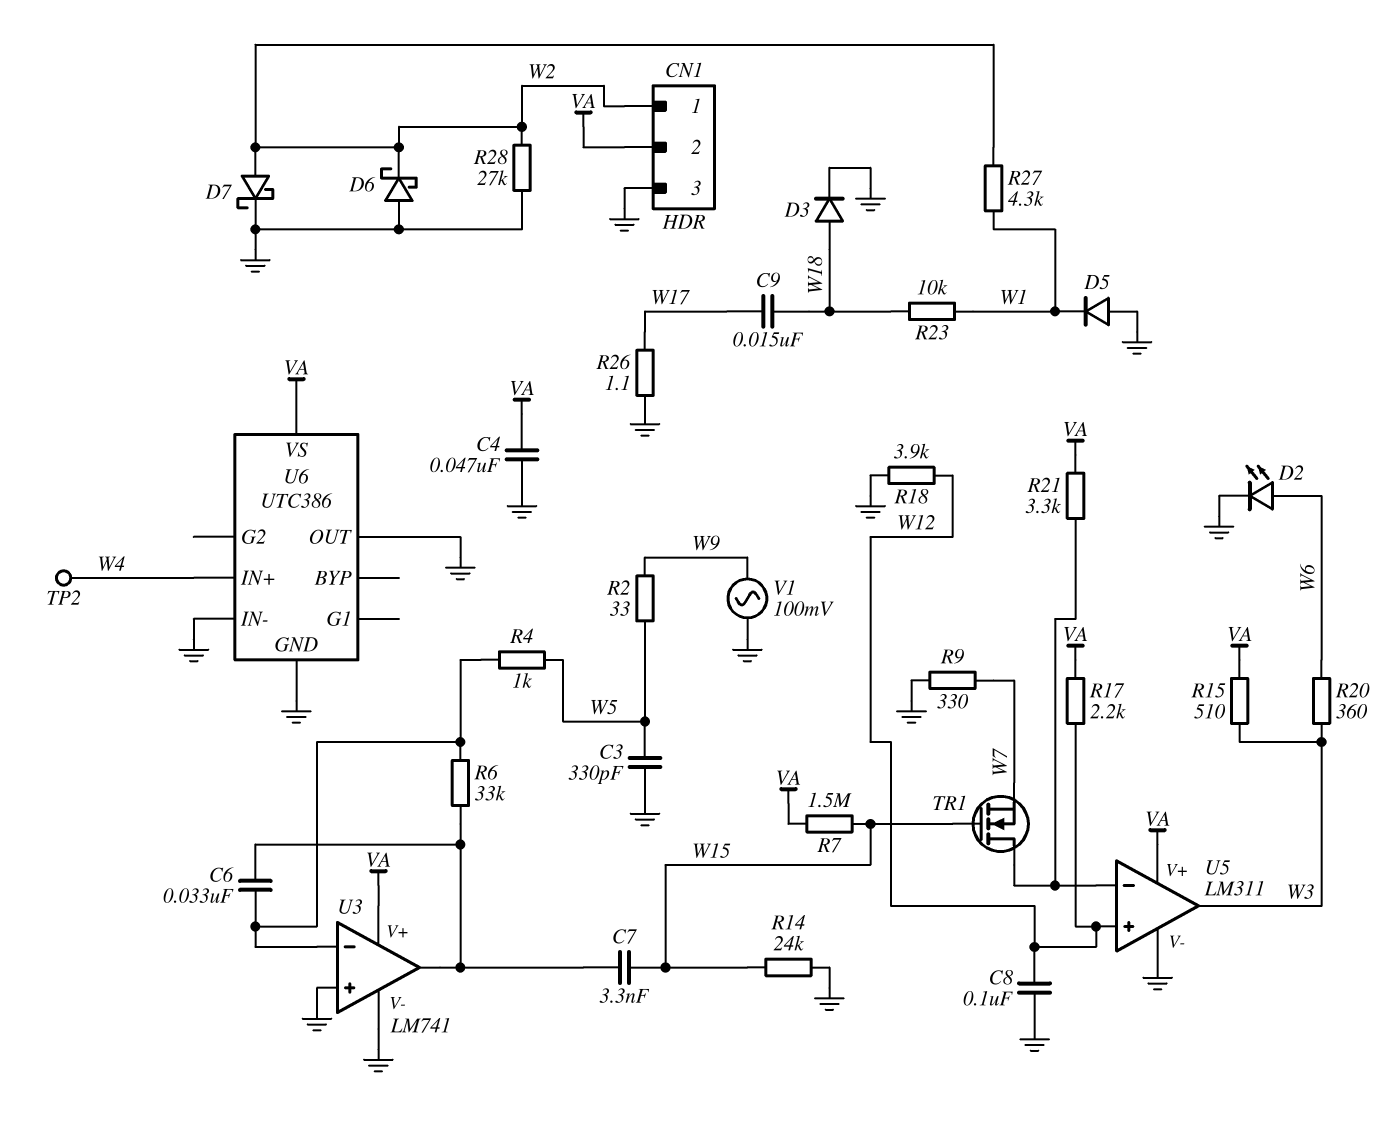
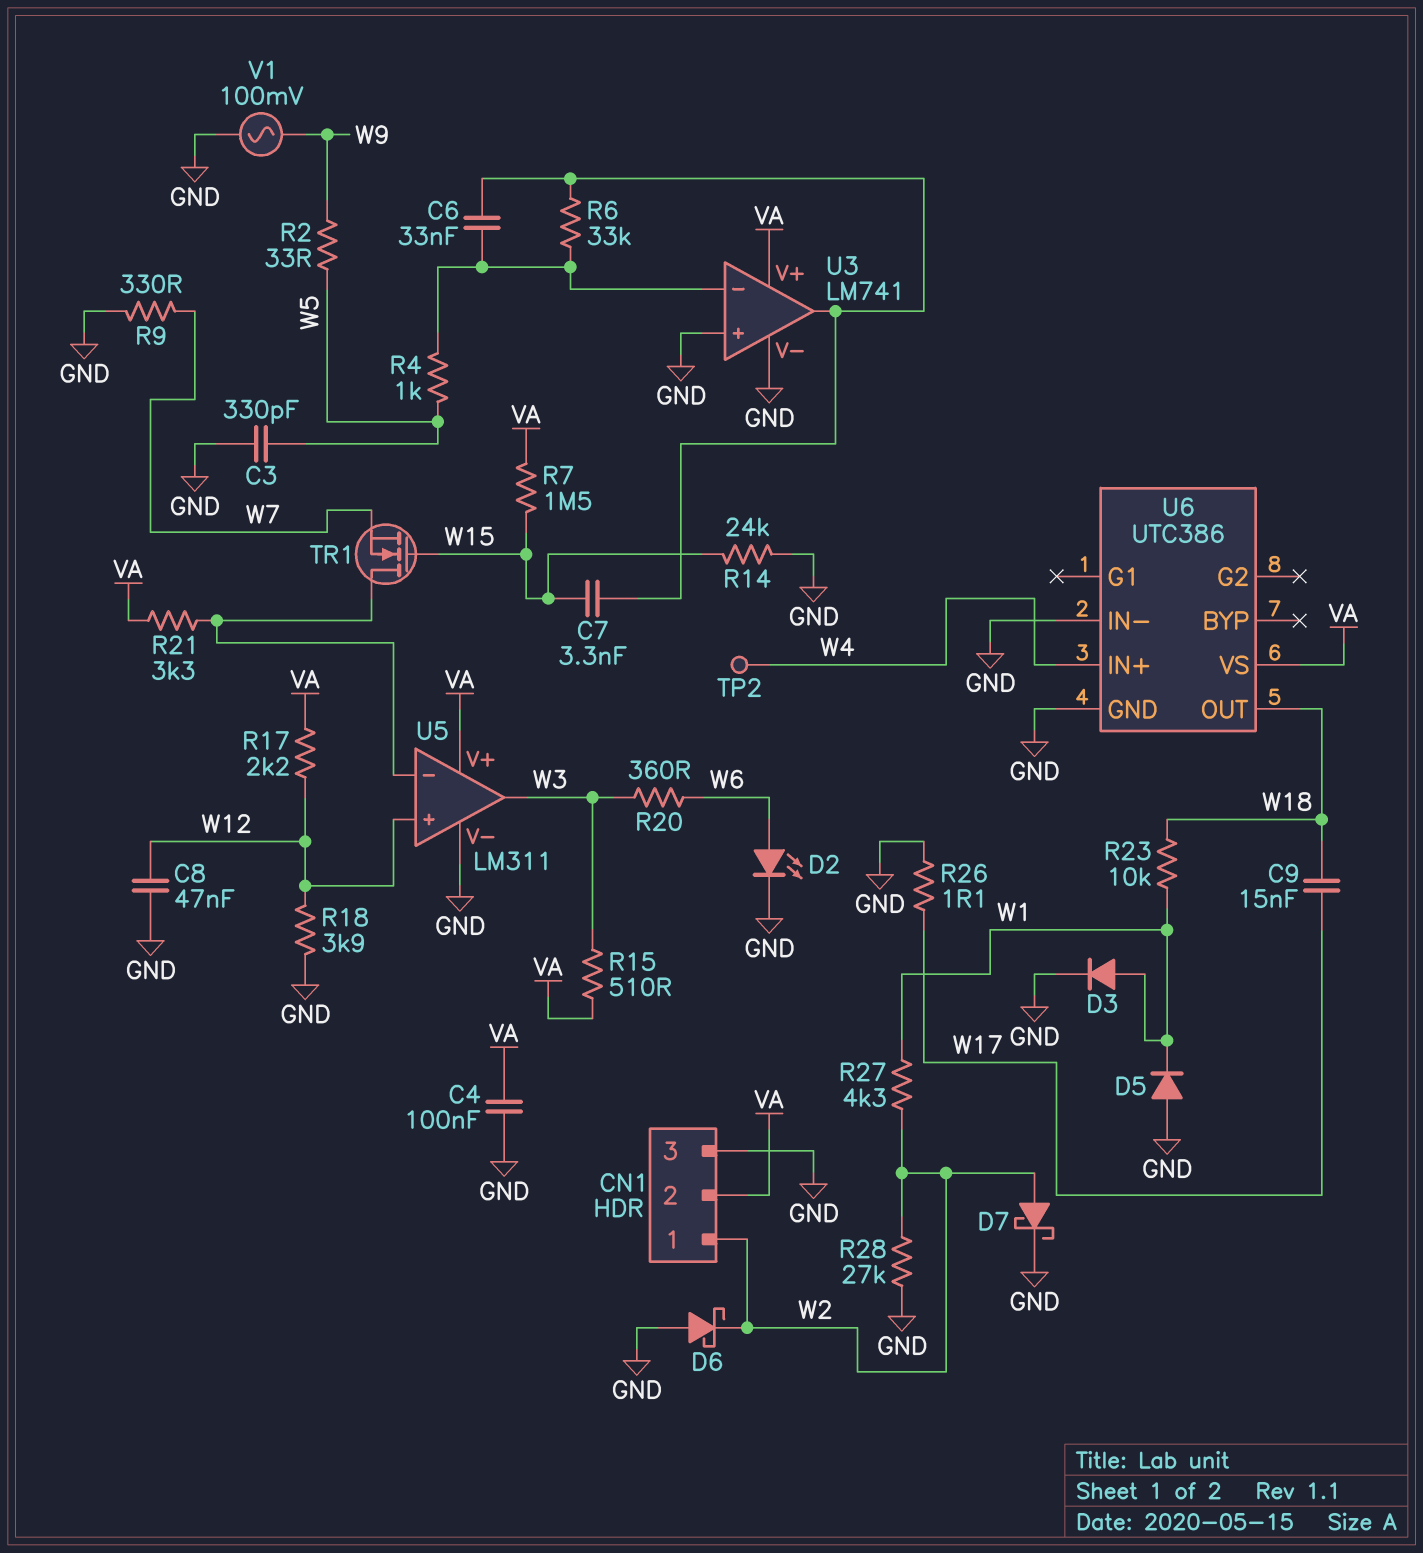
C4: 47nF (GND, VA) -> 100nF (GND, VA)
C8: 100nF (GND, W12) -> 47nF (GND, W12)
D3: diode (A W18, K GND) -> diode (A W1, K GND)
U6 pin OUT: GND -> W18

